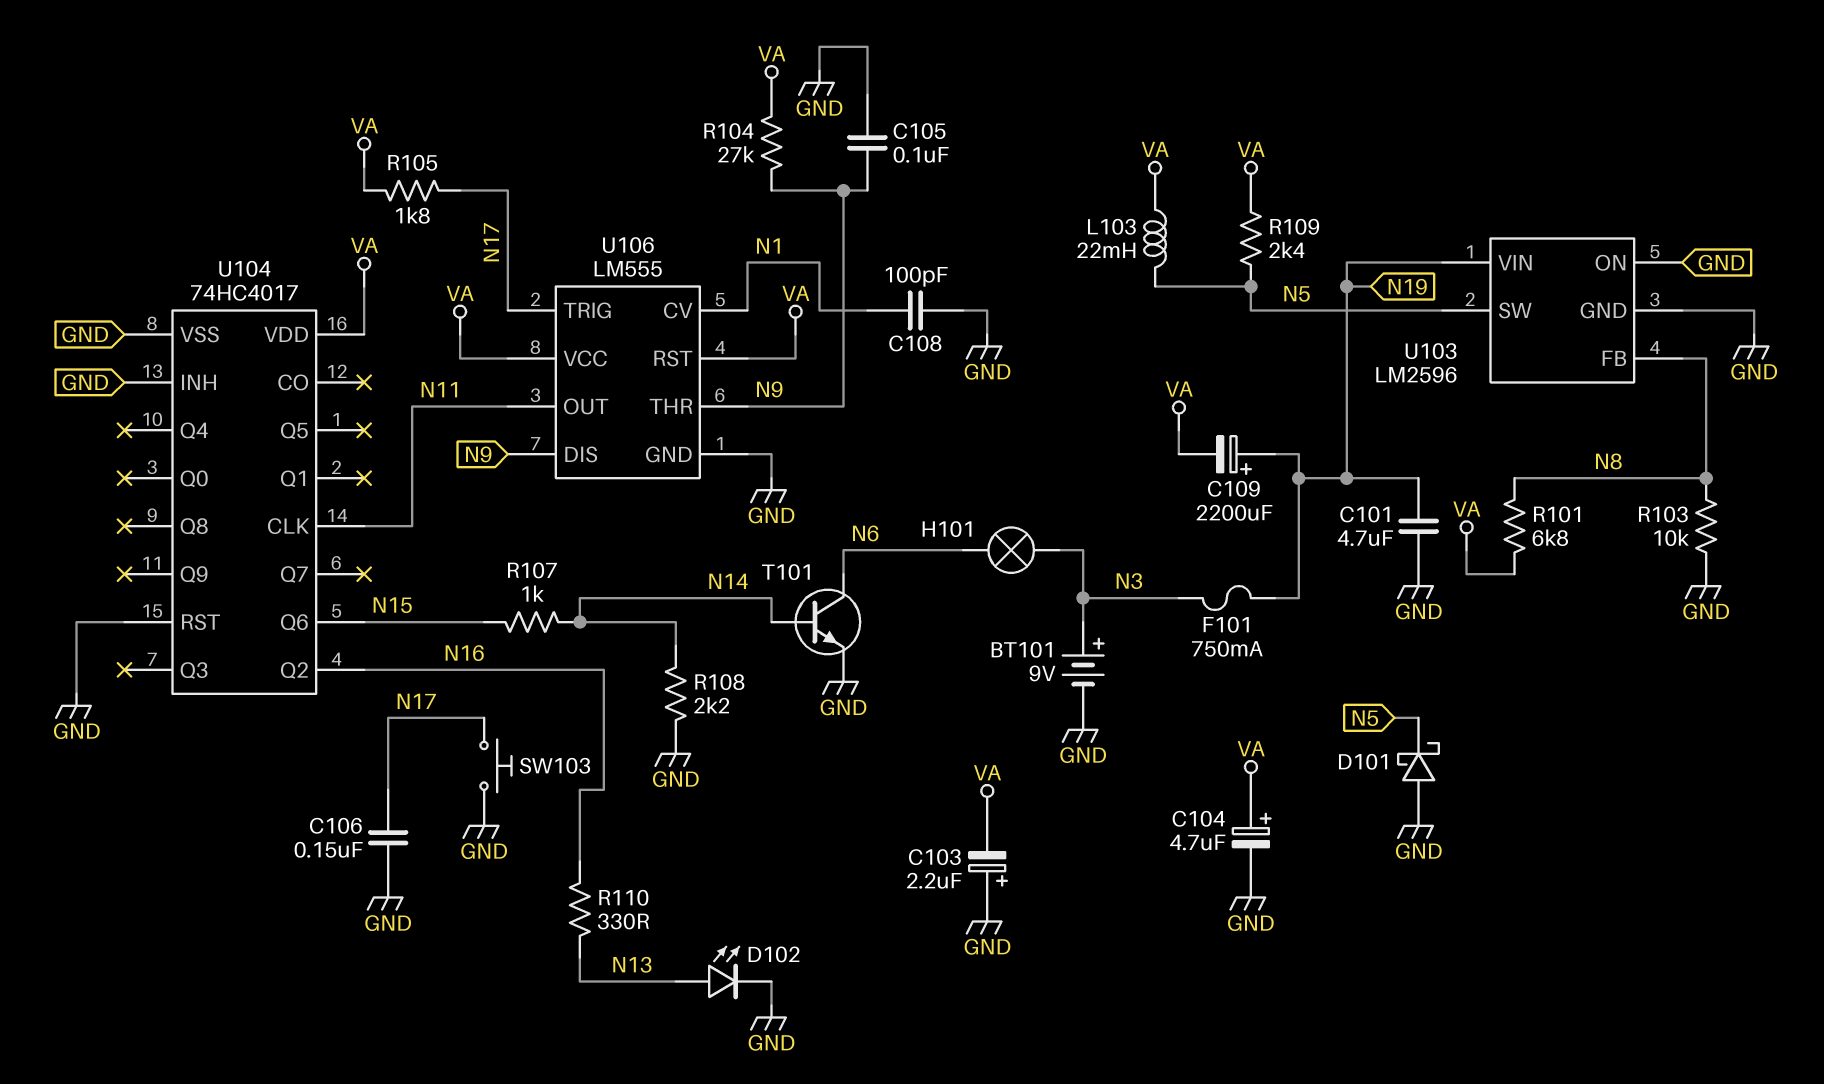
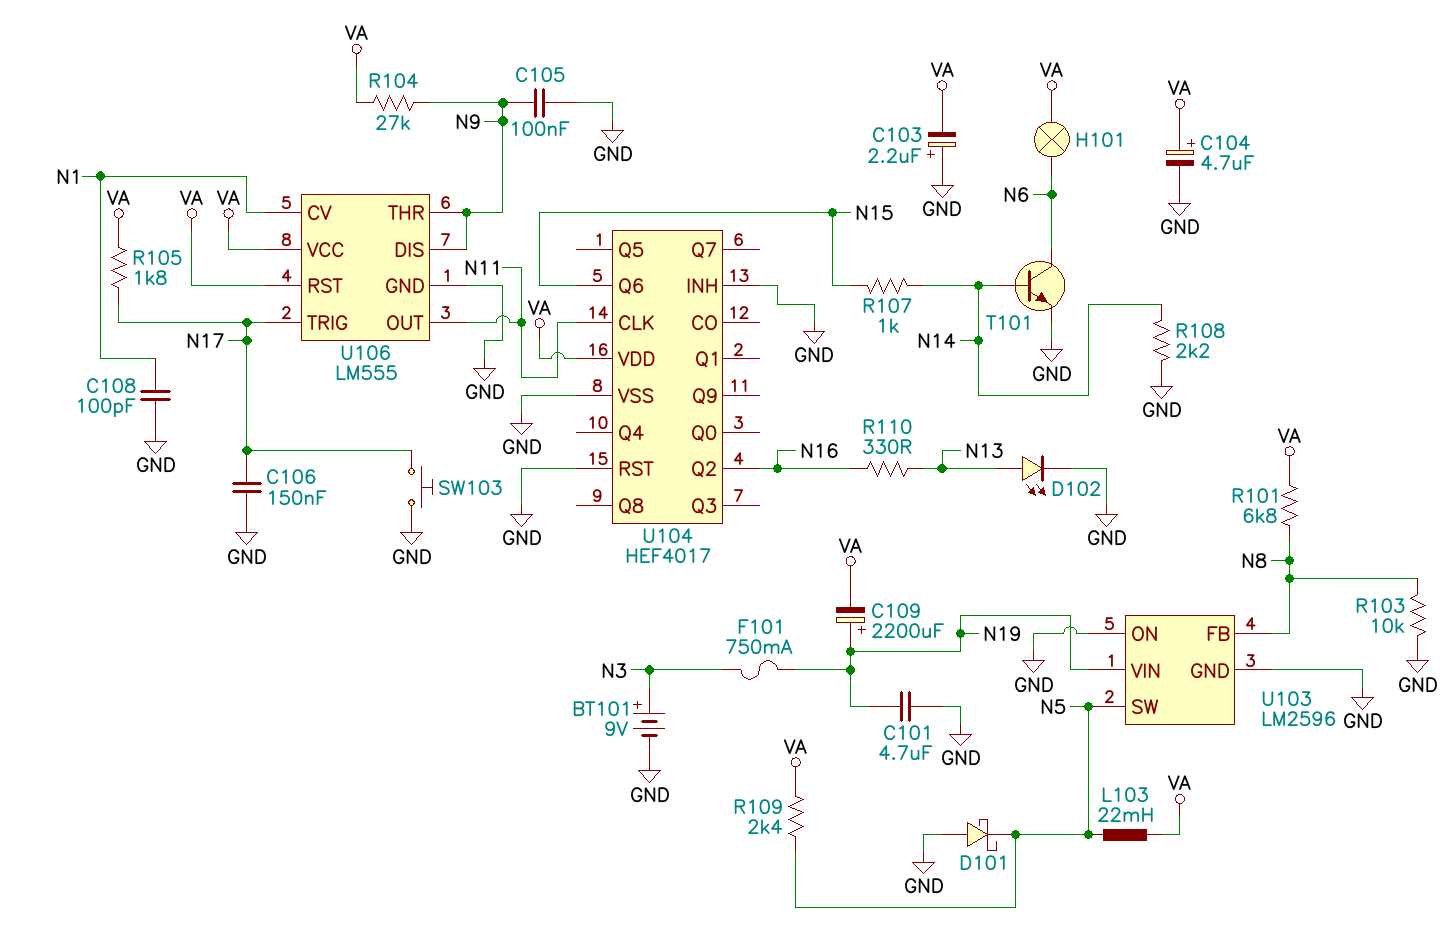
H101: lamp (N3, N6) -> lamp (N6, VA)
U104: 74HC4017 -> HEF4017

